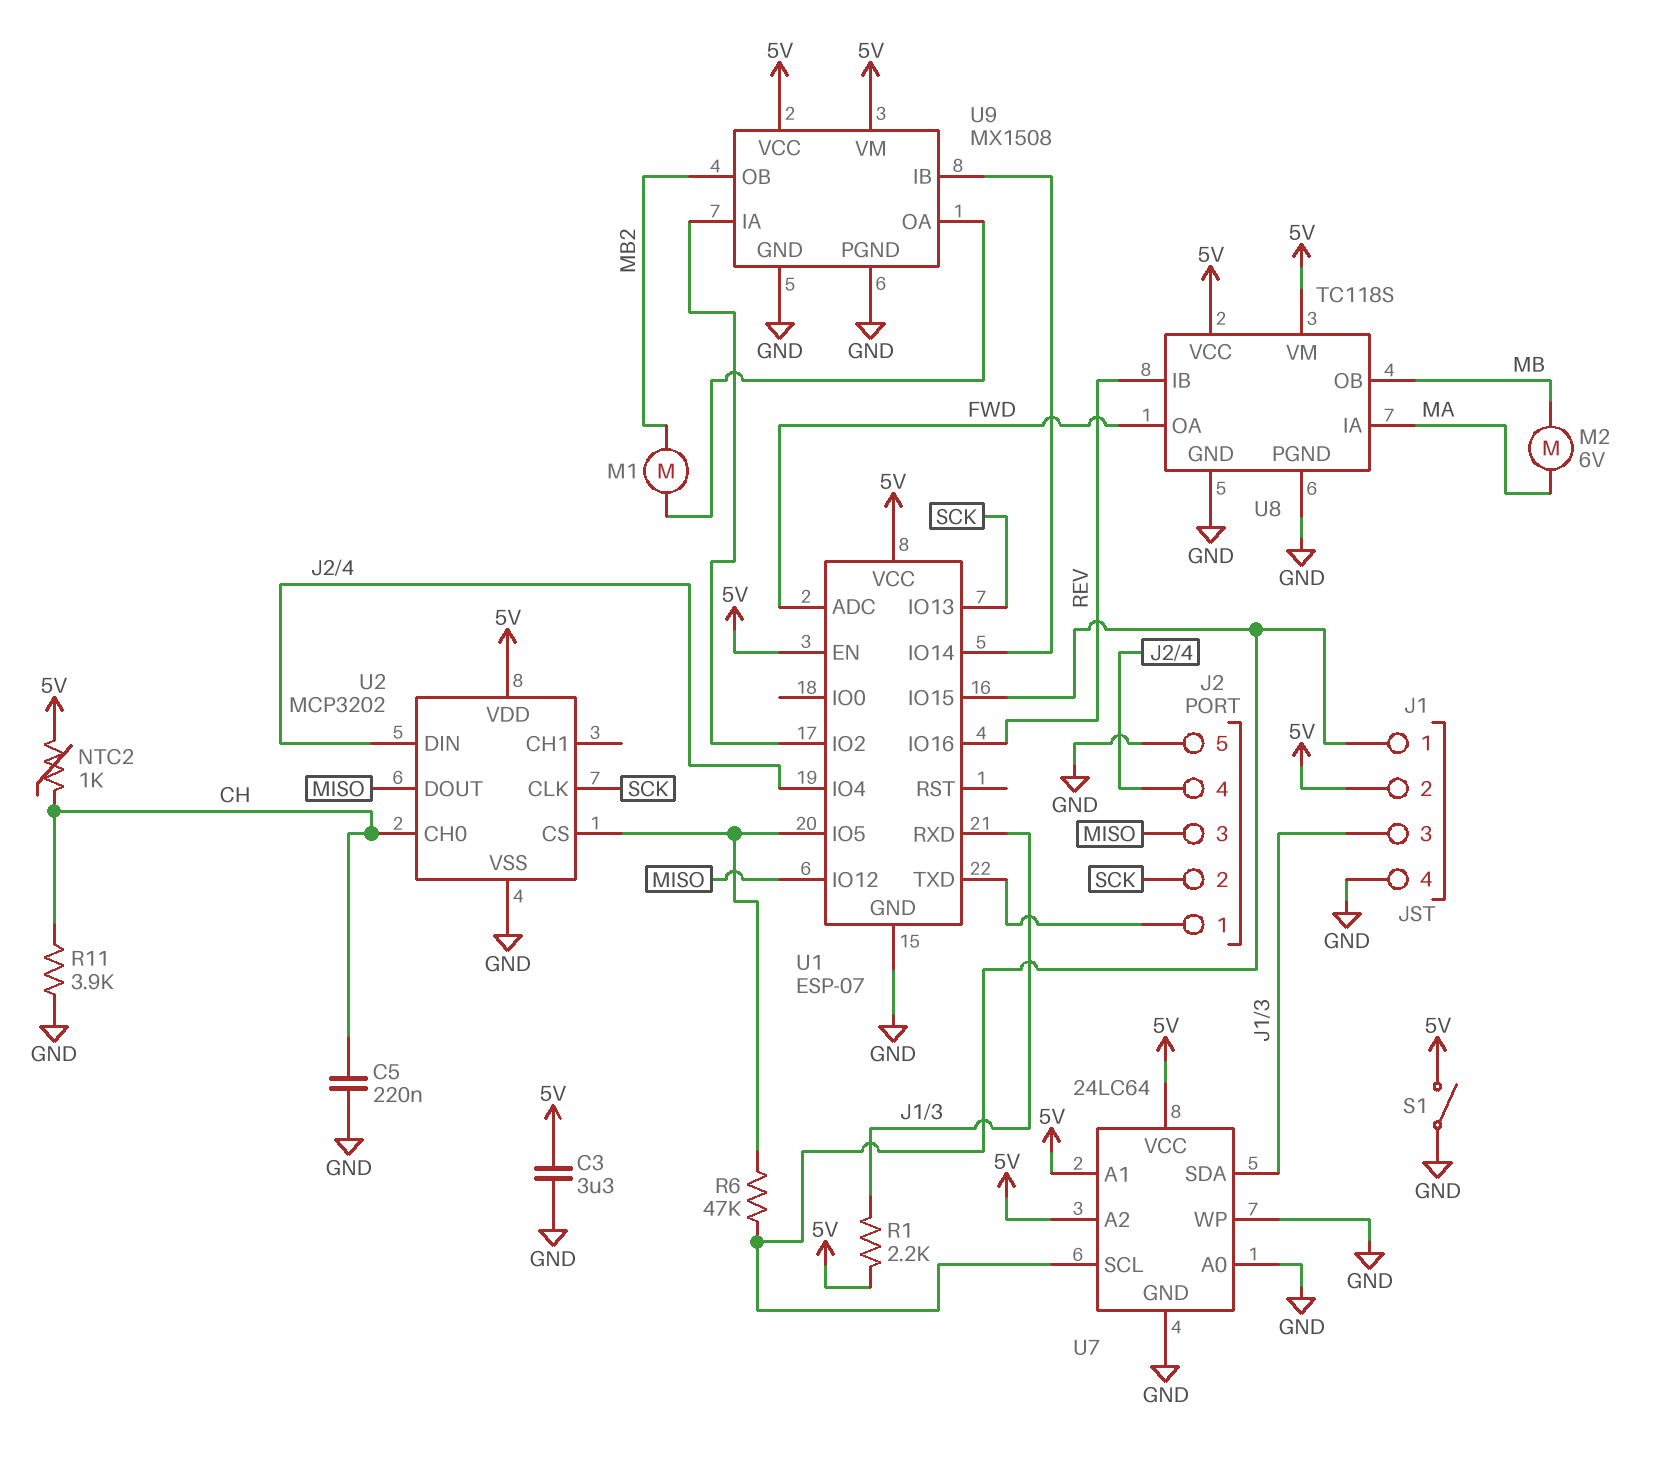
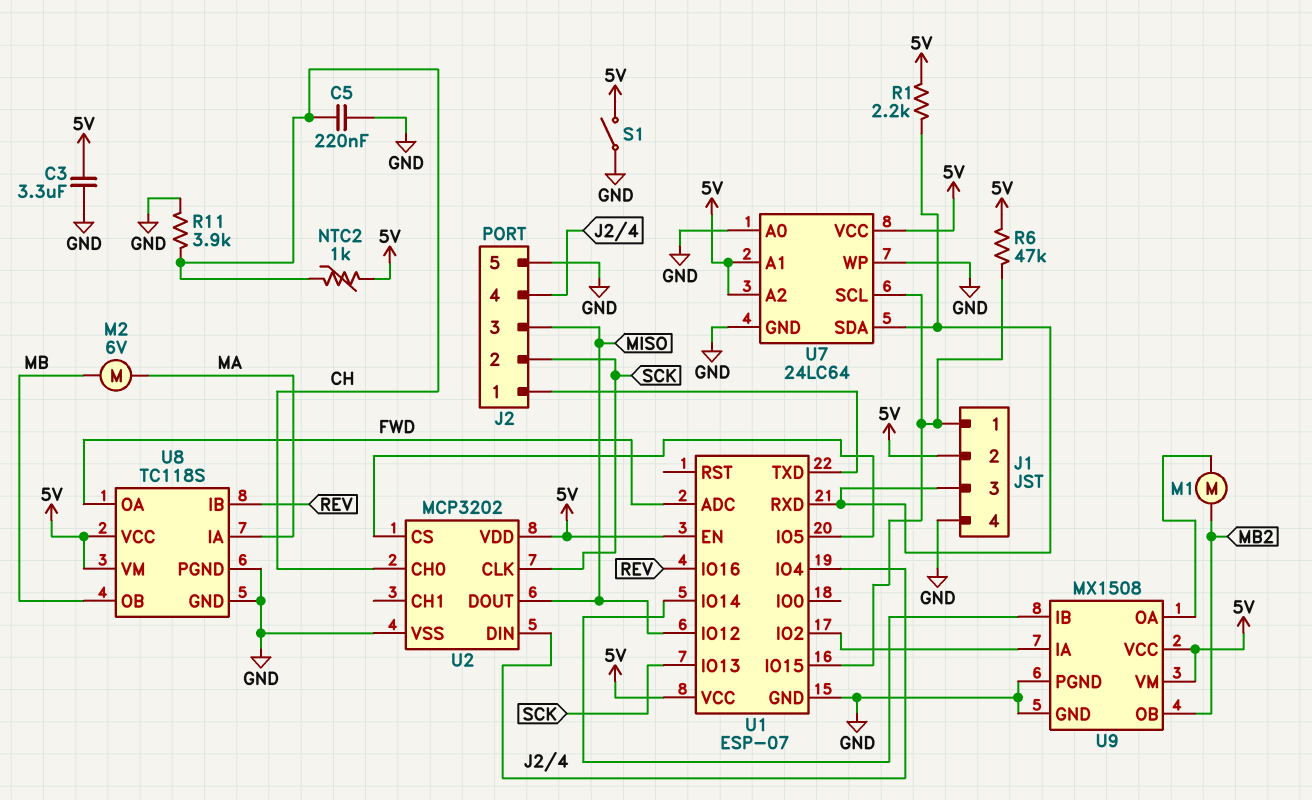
R6: 47k (J1/1, U1/IO5) -> 47k (5V, J1/1)

